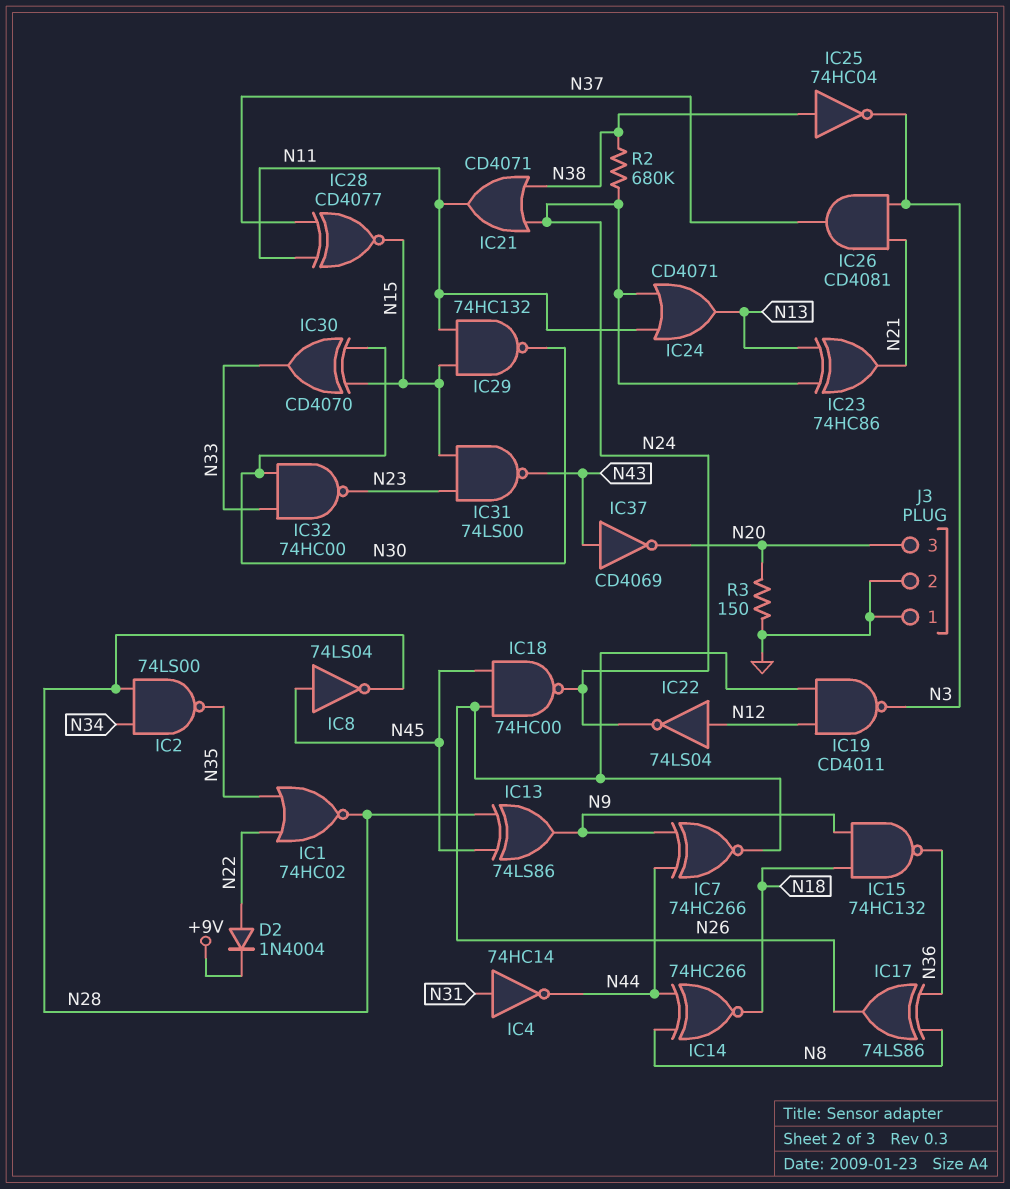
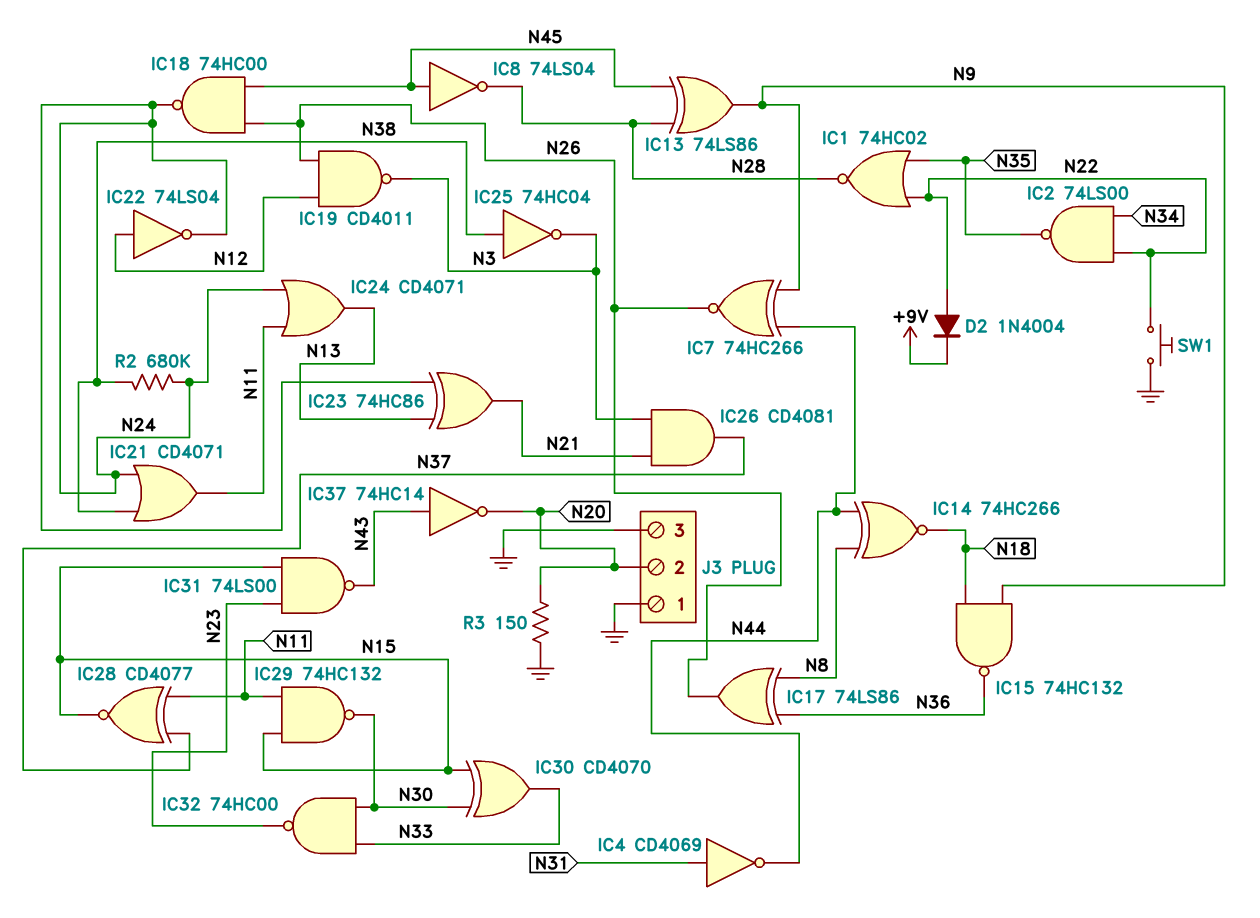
IC2: NAND 74LS00 (in N28, in N34, out N35) -> NAND 74LS00 (in N22, in N34, out N35)
IC4: NOT 74HC14 (in N31, out N44) -> NOT CD4069 (in N31, out N44)
IC37: NOT CD4069 (in N43, out N20) -> NOT 74HC14 (in N43, out N20)
J3 pin 2: GND -> N20
J3 pin 3: N20 -> GND
SW1: none -> button (GND, N22)

